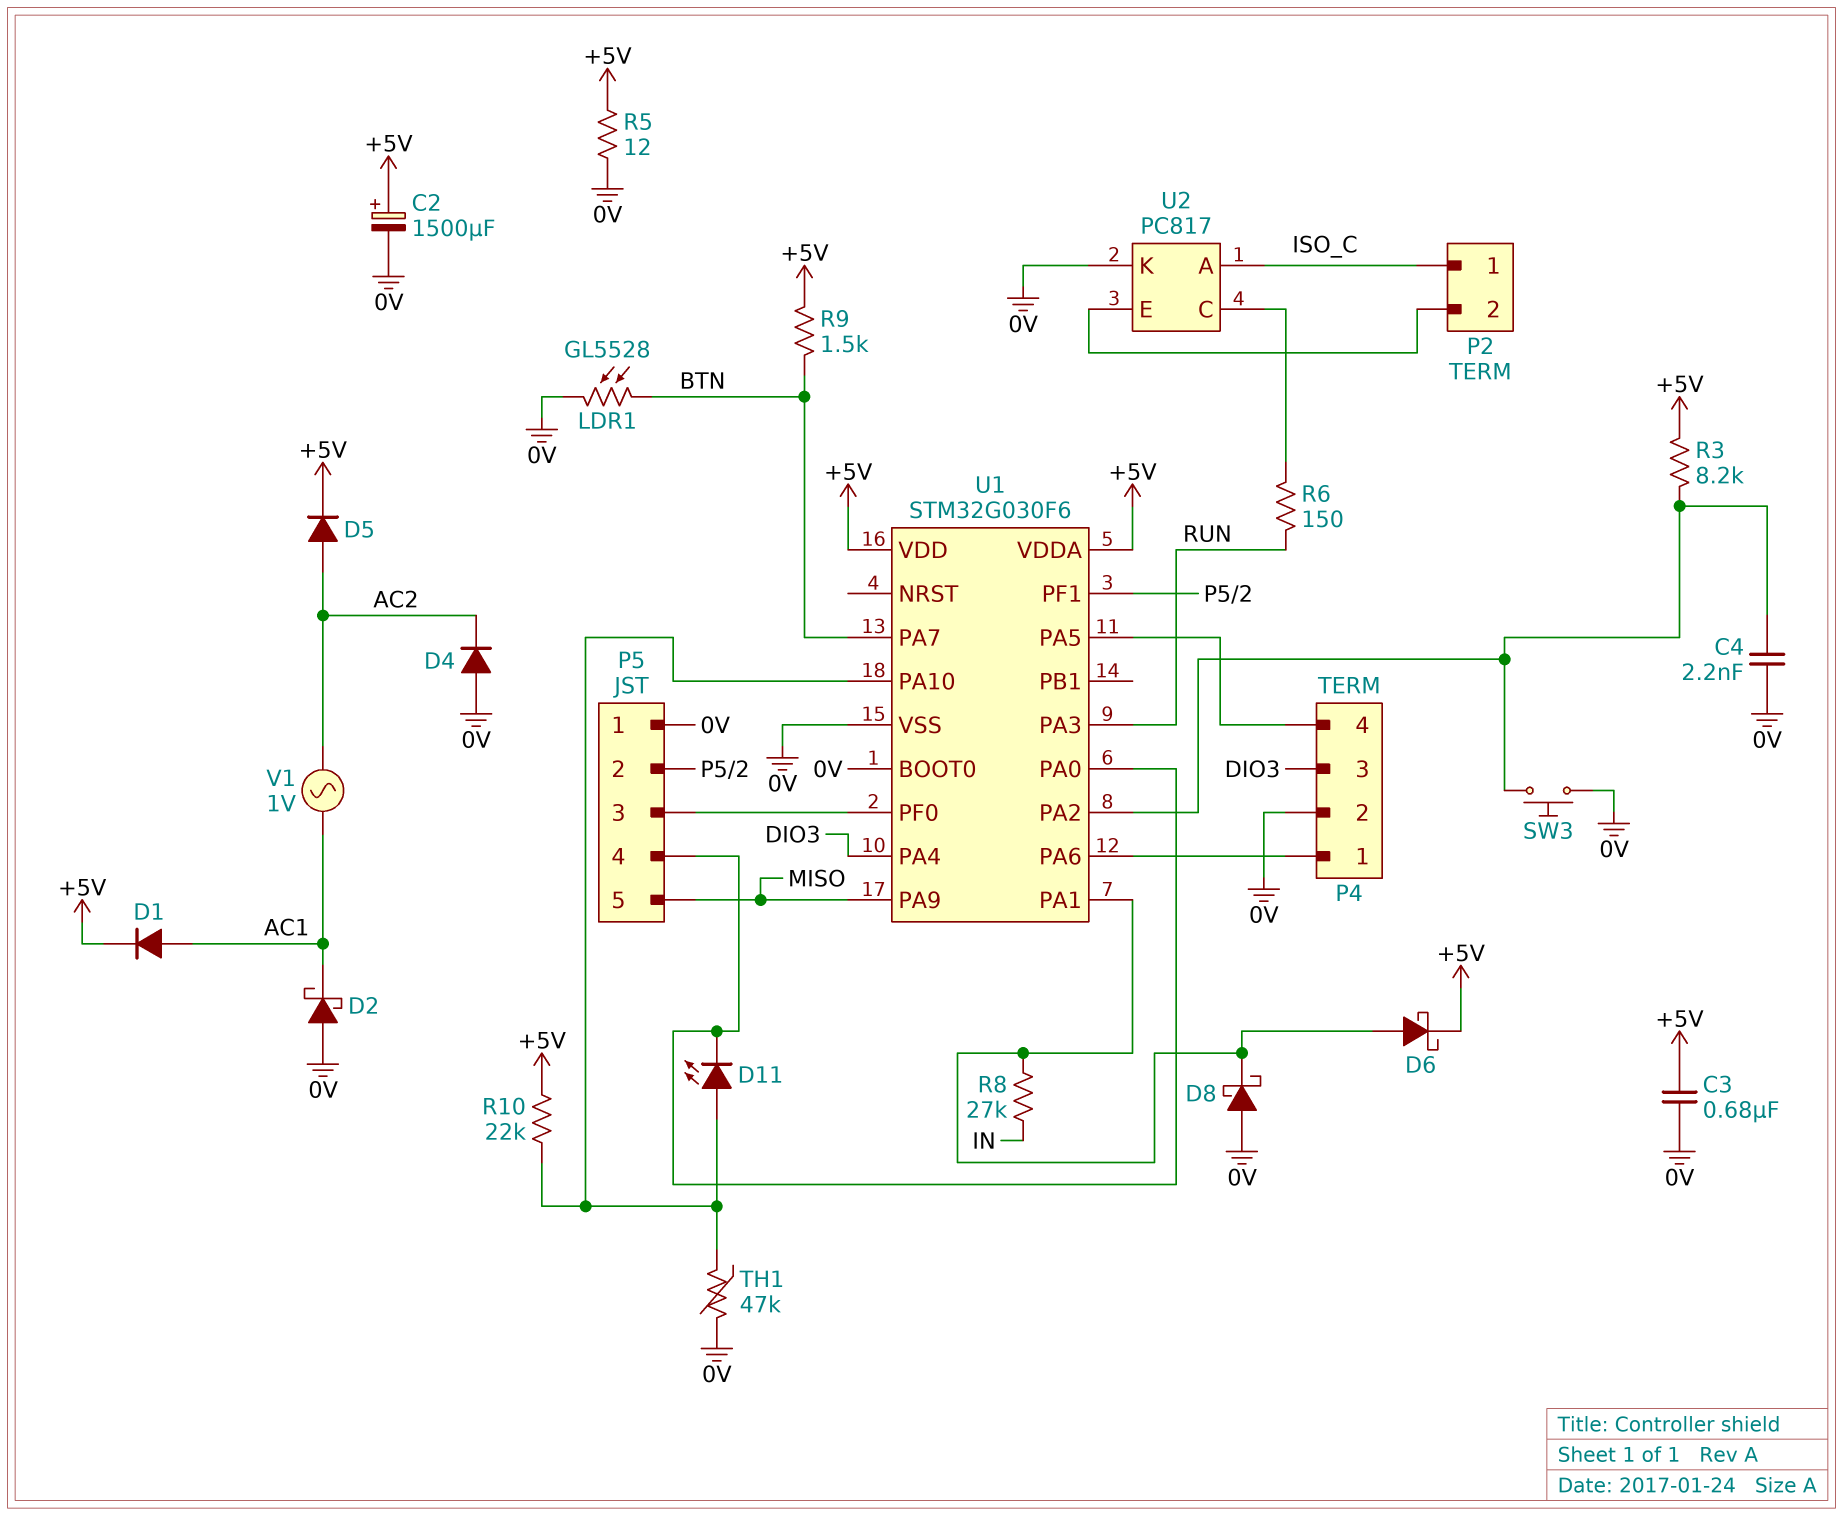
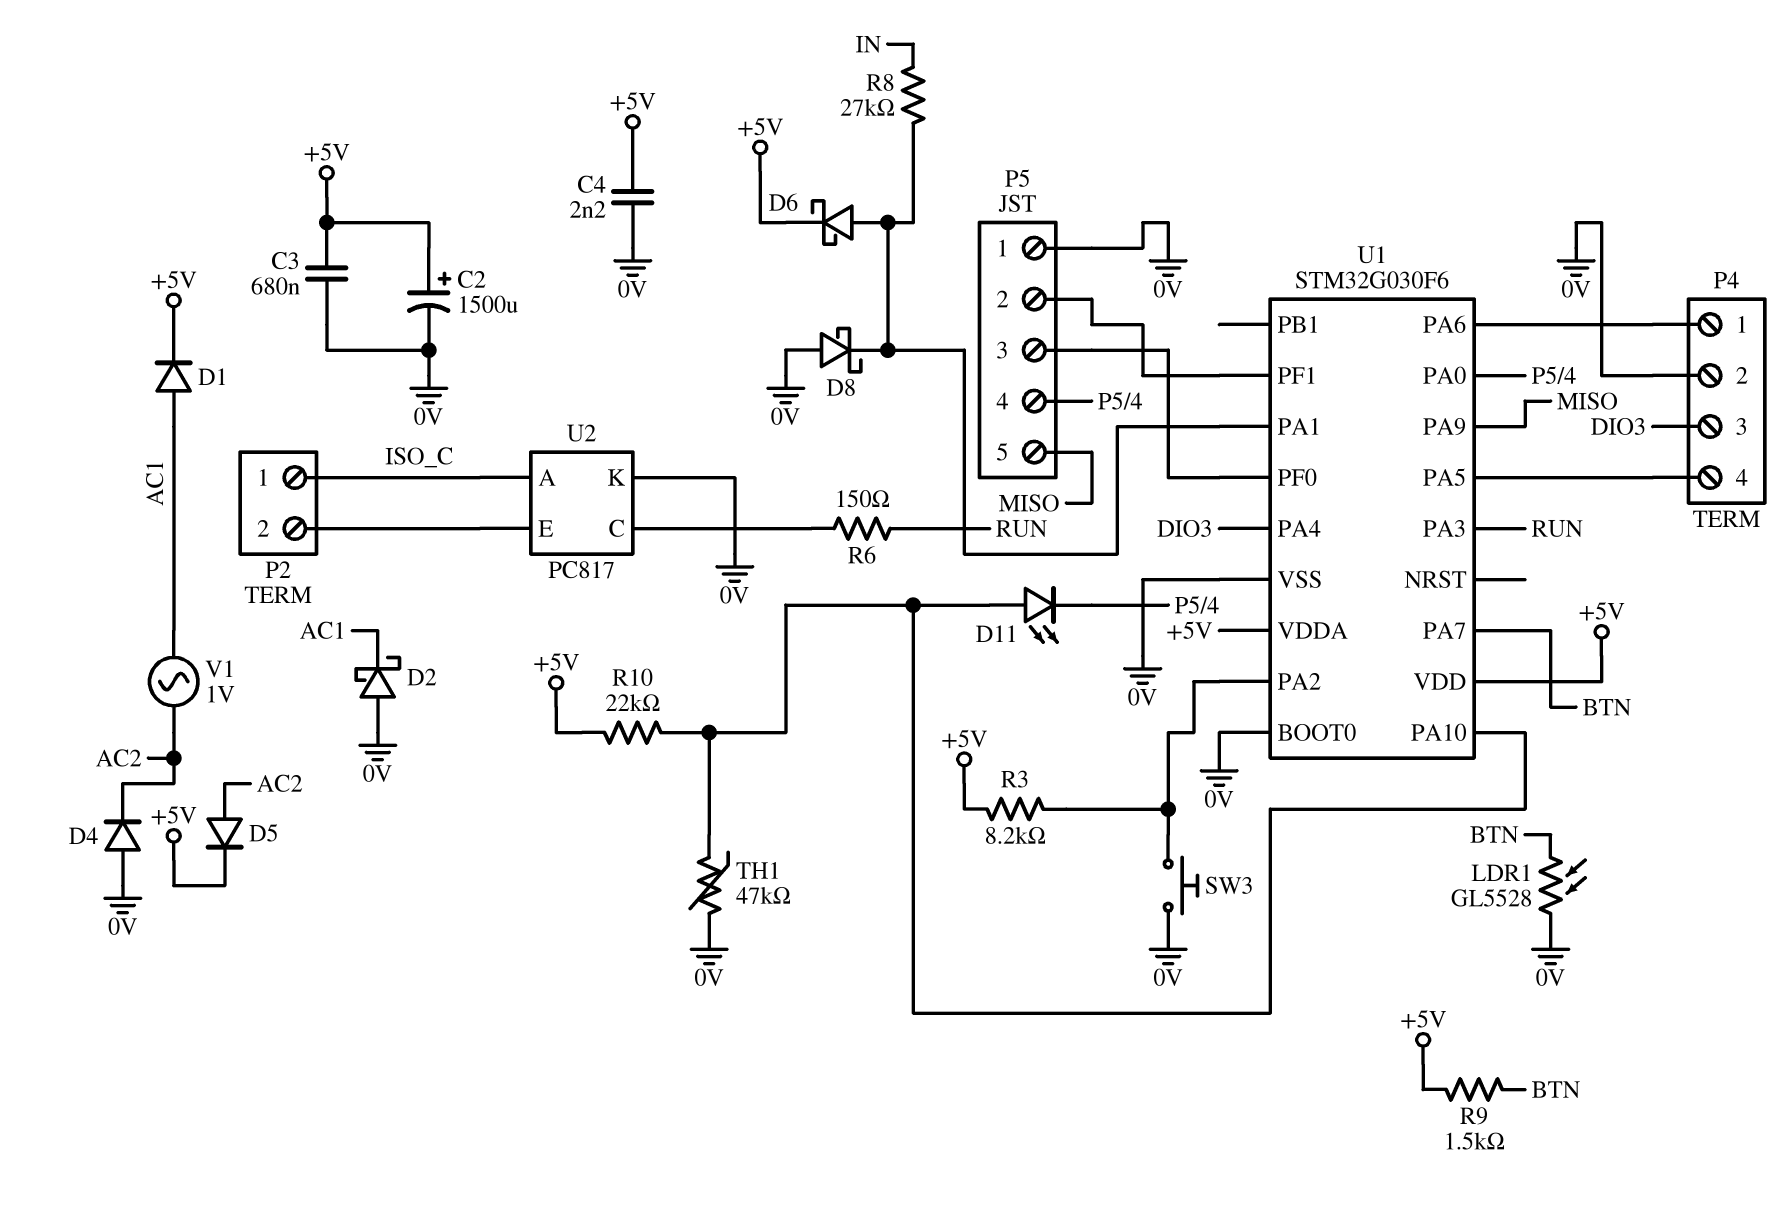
C4: 2.2nF (0V, U1/PA2) -> 2.2nF (+5V, 0V)
R5: 12 (+5V, 0V) -> none

